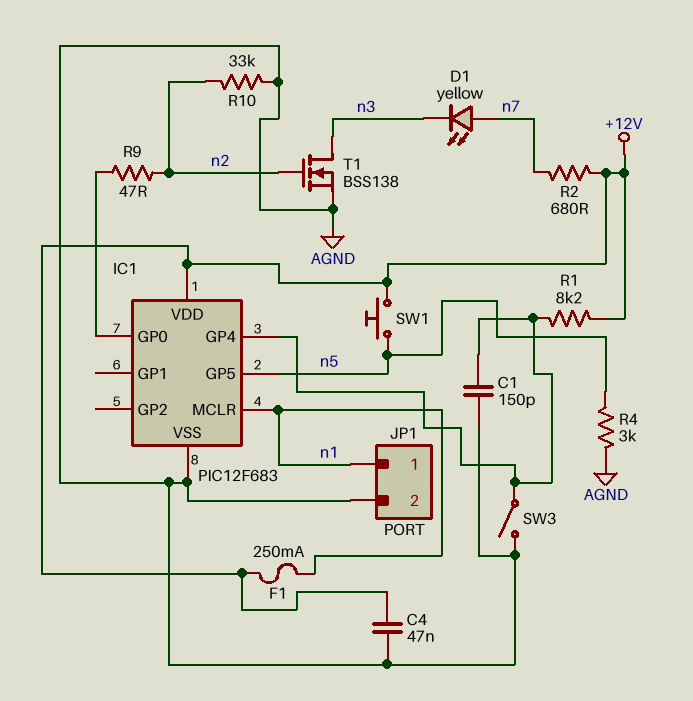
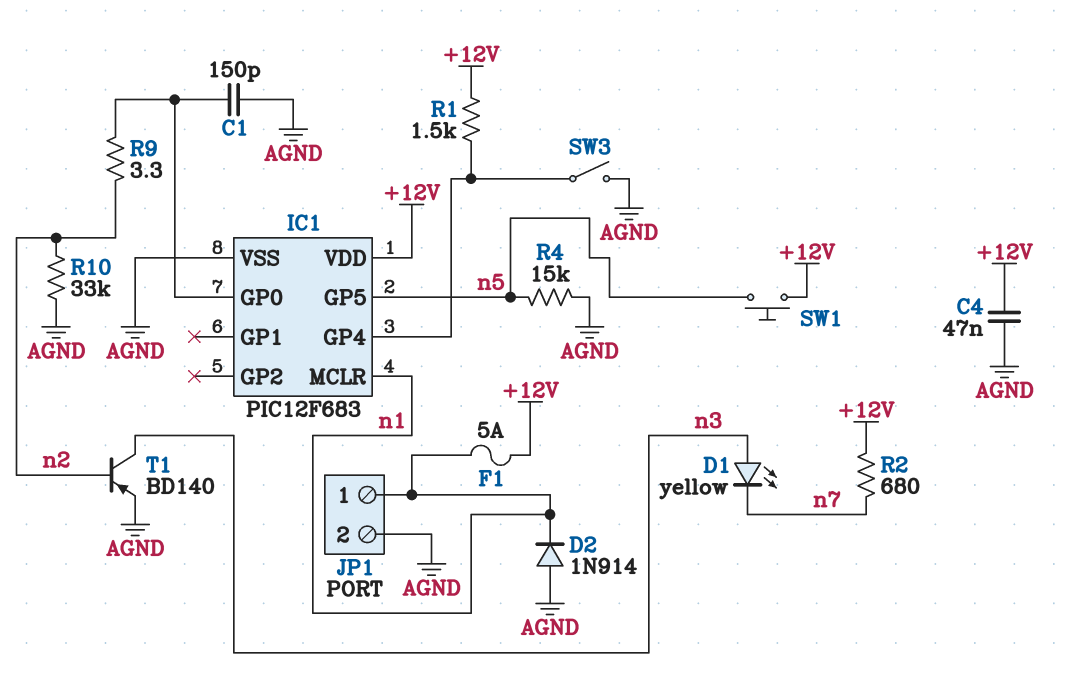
C1: 150pF (AGND, IC1/GP4) -> 150pF (AGND, IC1/GP0)
D1: LED yellow (A n7, K n3) -> LED yellow (A n3, K n7)
D2: none -> diode 1N914 (A AGND, K n1)
F1: 250mA (+12V, n1) -> 5A (+12V, n1)
R1: 8.2k (+12V, IC1/GP4) -> 1.5k (+12V, IC1/GP4)
R4: 3k (AGND, n5) -> 15k (AGND, n5)
R9: 47 (IC1/GP0, n2) -> 3.3 (IC1/GP0, n2)
T1: NMOS BSS138 (G n2, D n3, S AGND) -> PNP BD140 (B n2, C n3, E AGND)

